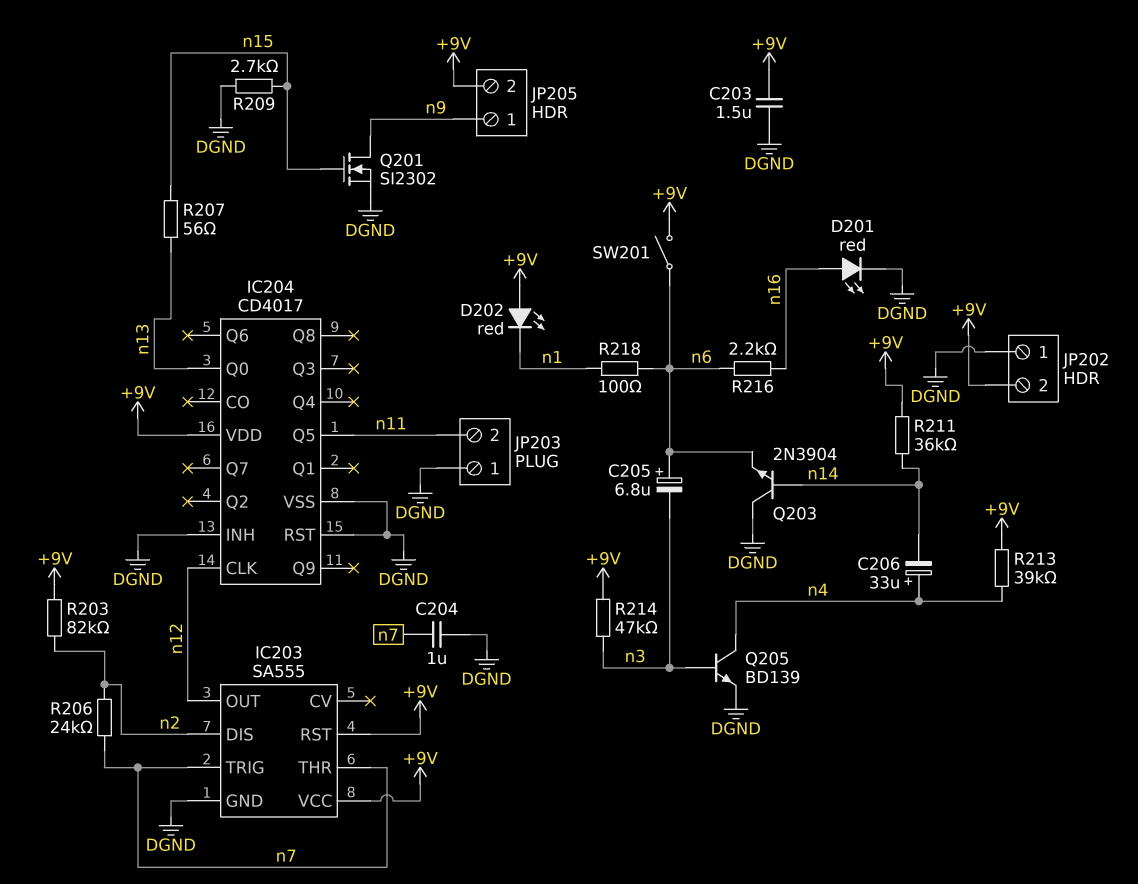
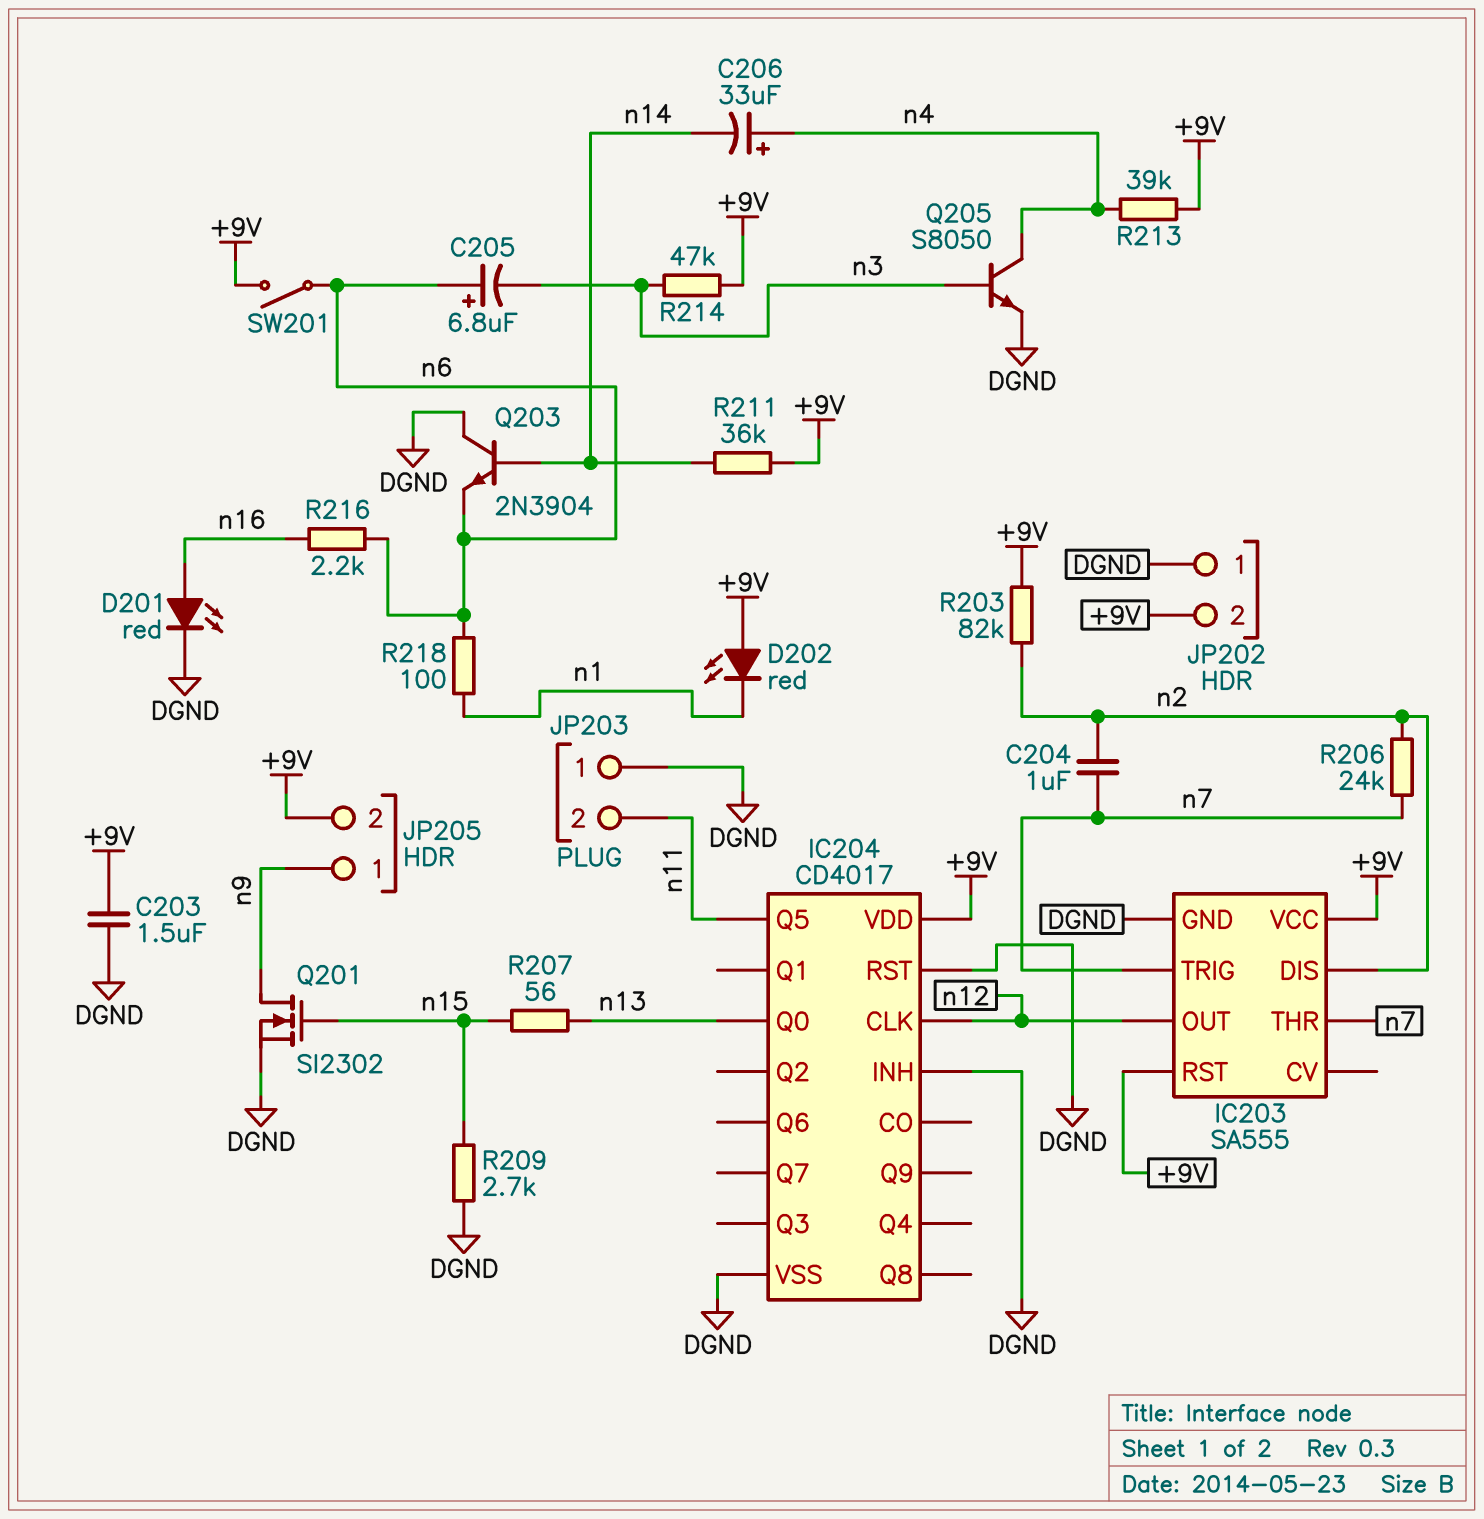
C204: 1uF (DGND, n7) -> 1uF (n2, n7)
Q205: NPN BD139 (B n3, C n4, E DGND) -> NPN S8050 (B n3, C n4, E DGND)

